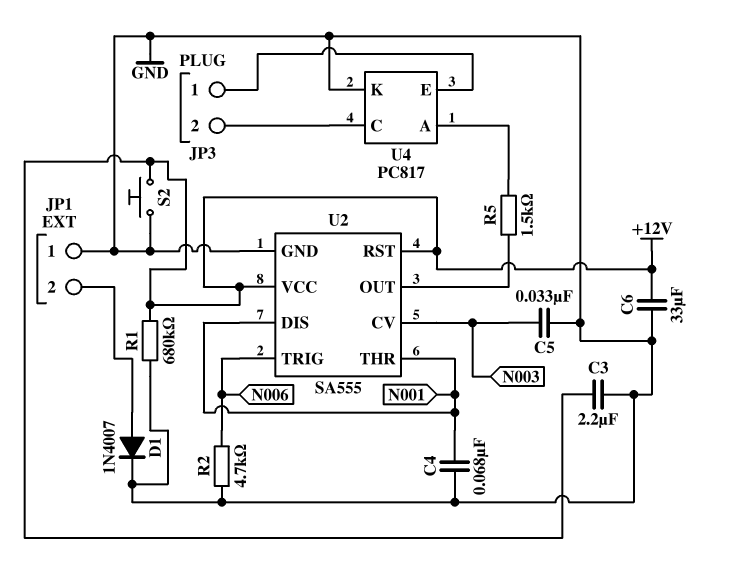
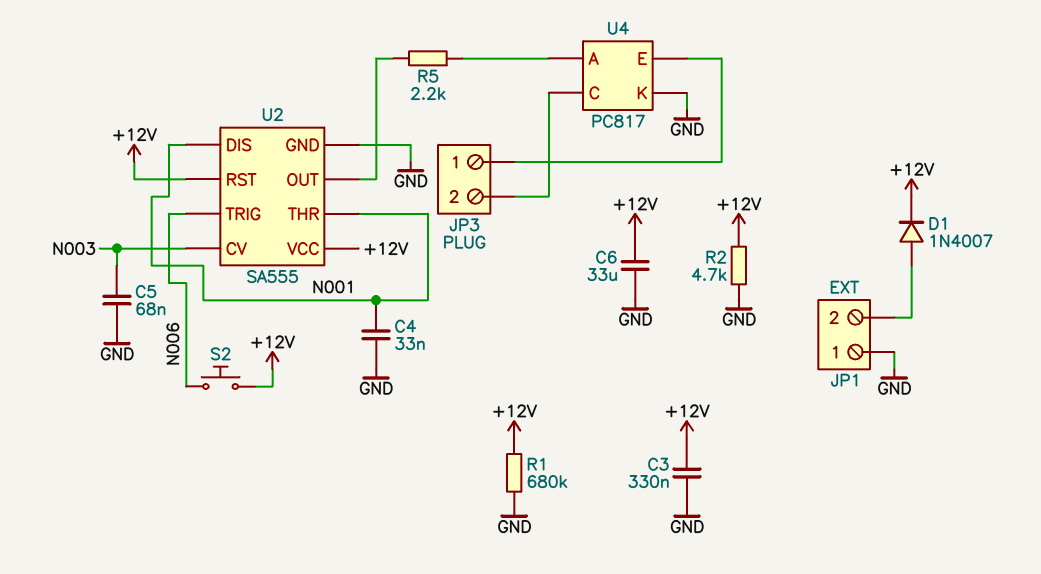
C3: 2.2uF (+12V, GND) -> 330nF (+12V, GND)
C4: 68nF (GND, N001) -> 33nF (GND, N001)
C5: 33nF (GND, N003) -> 68nF (GND, N003)
D1: diode 1N4007 (A JP1/2, K GND) -> diode 1N4007 (A JP1/2, K +12V)
R2: 4.7k (GND, N006) -> 4.7k (+12V, GND)
R5: 1.5k (U2/OUT, U4/A) -> 2.2k (U2/OUT, U4/A)
S2: button (+12V, GND) -> button (+12V, N006)

